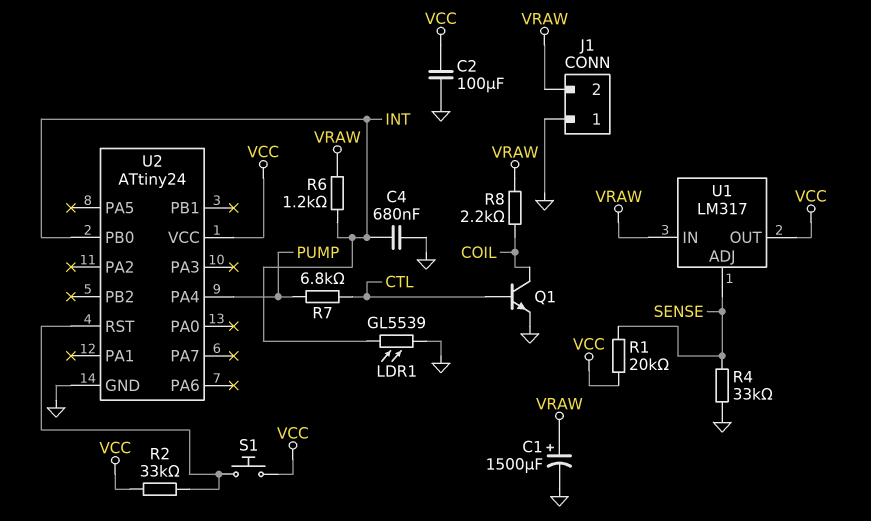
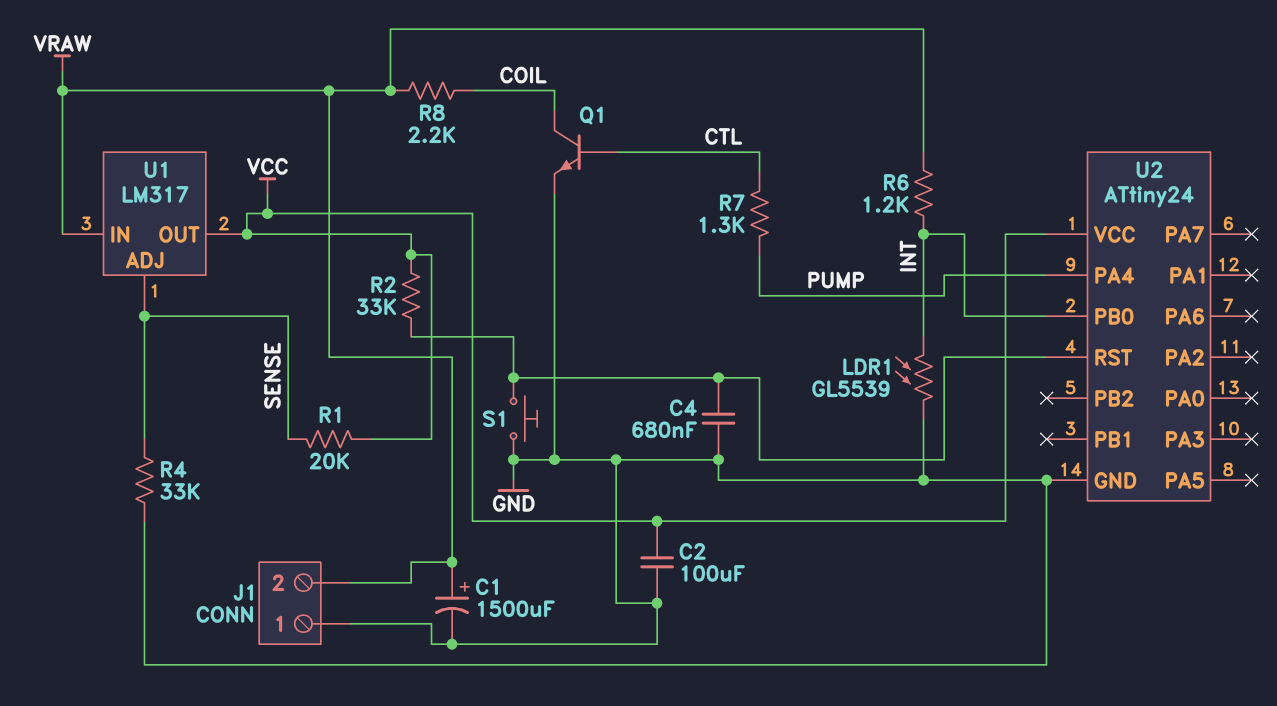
C4: 680nF (GND, INT) -> 680nF (GND, U2/RST)
R7: 6.8k (CTL, PUMP) -> 1.3k (CTL, PUMP)
S1: button (U2/RST, VCC) -> button (GND, U2/RST)

